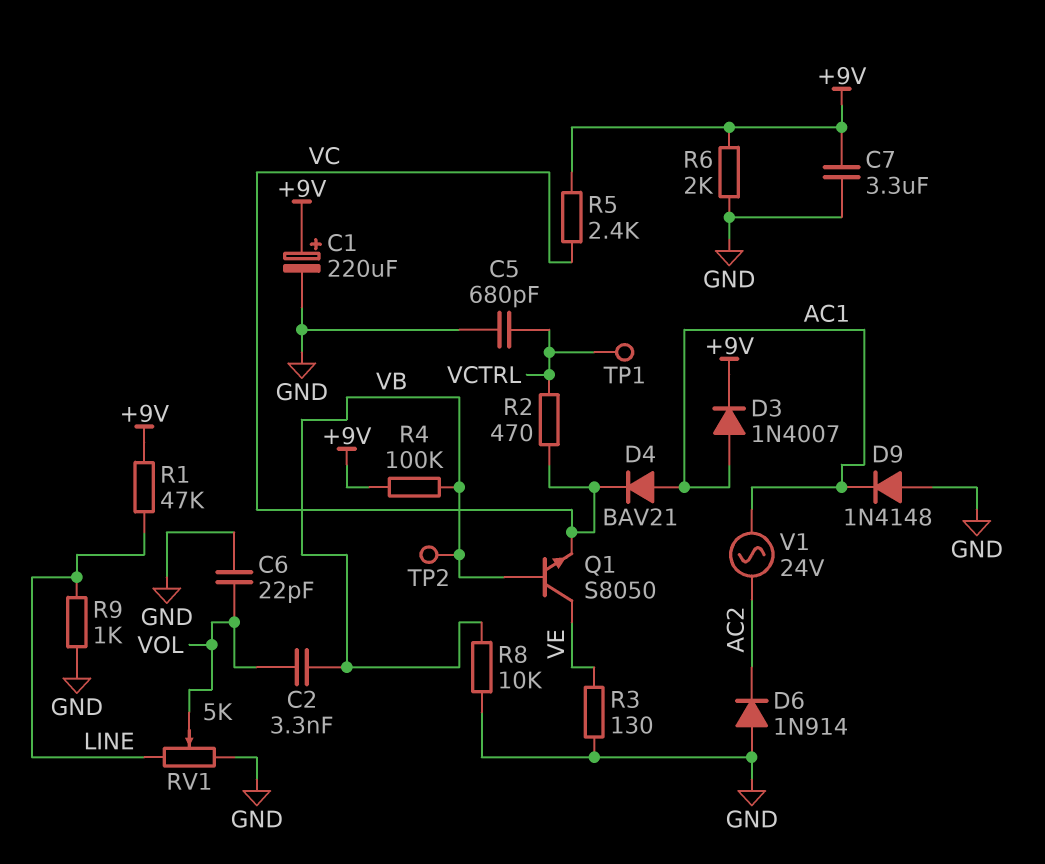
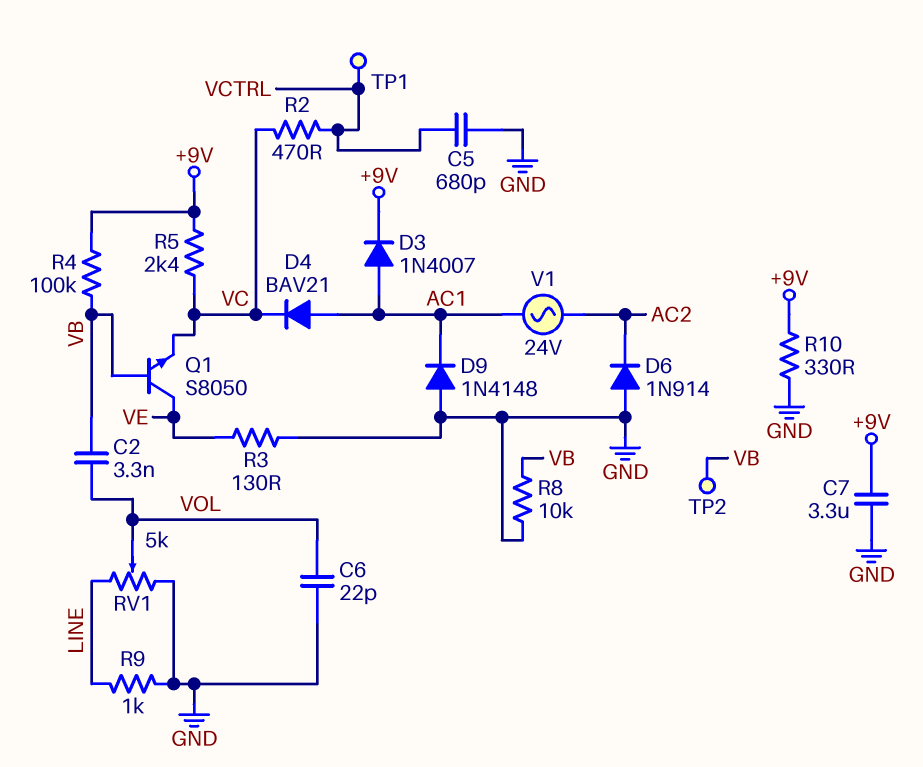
C1: 220uF (plus +9V, minus GND) -> none
R1: 47k (+9V, LINE) -> none
R6: 2k (+9V, GND) -> none
R10: none -> 330 (+9V, GND)

